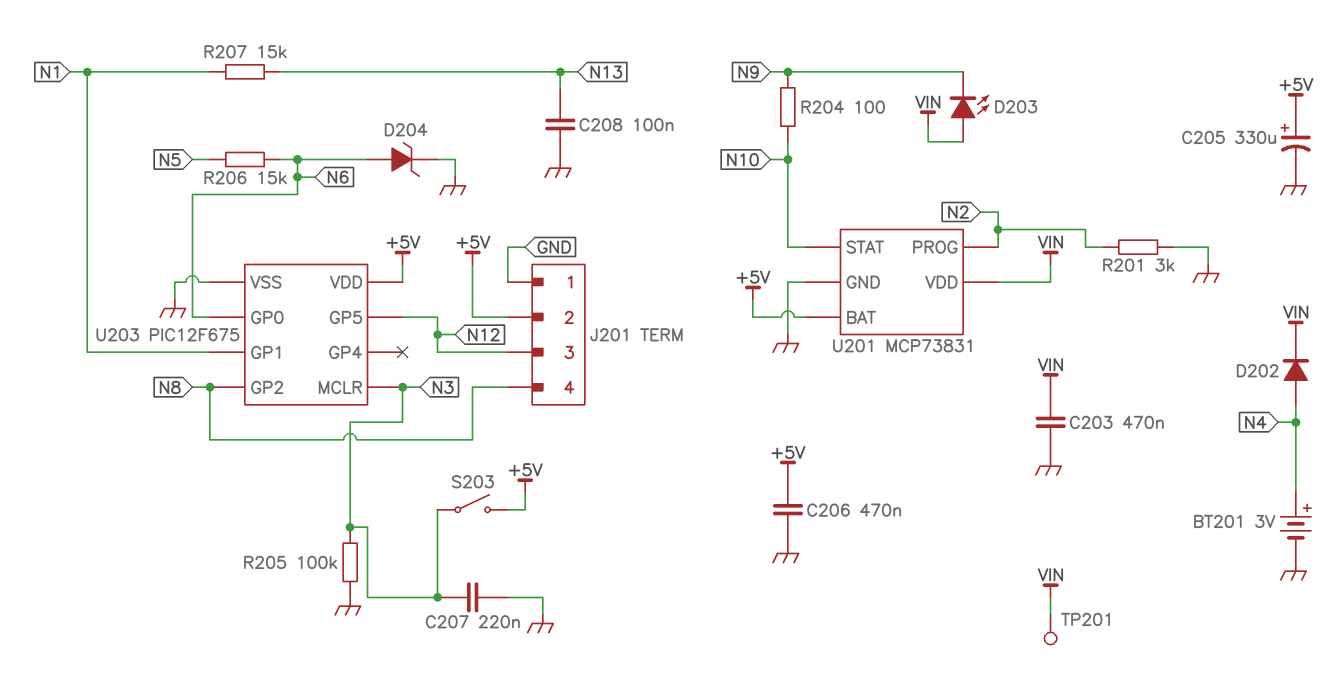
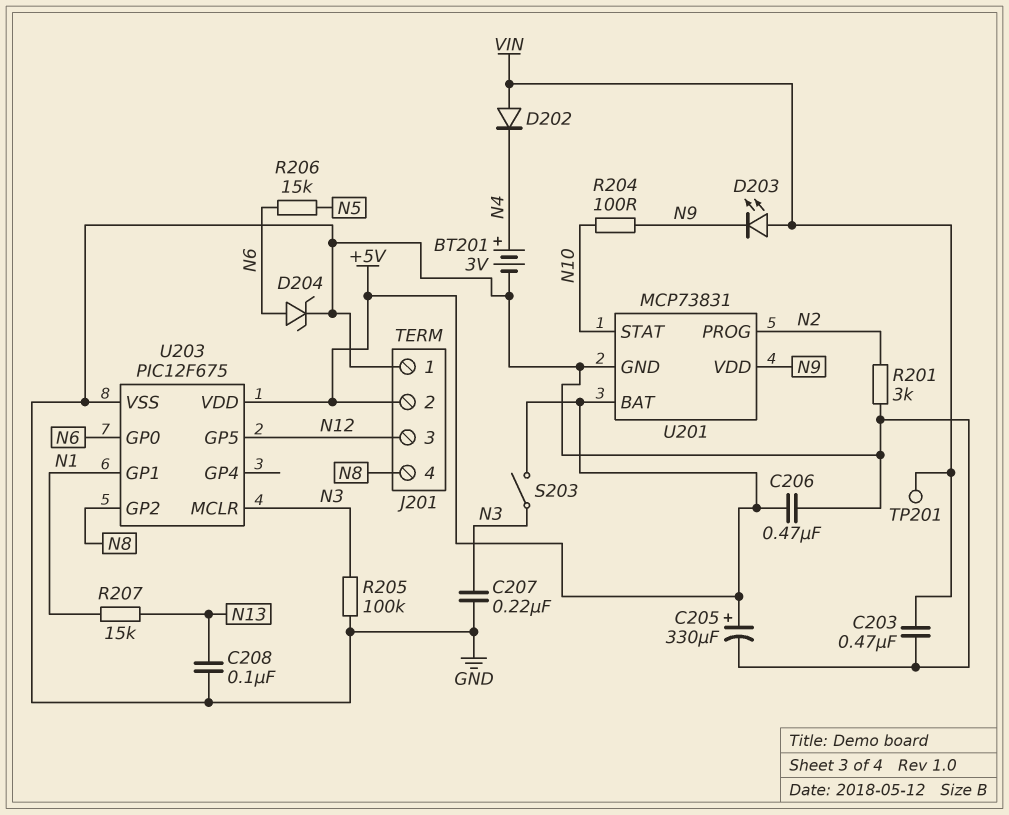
D202: diode (A N4, K VIN) -> diode (A VIN, K N4)
U201 pin VDD: VIN -> N9

